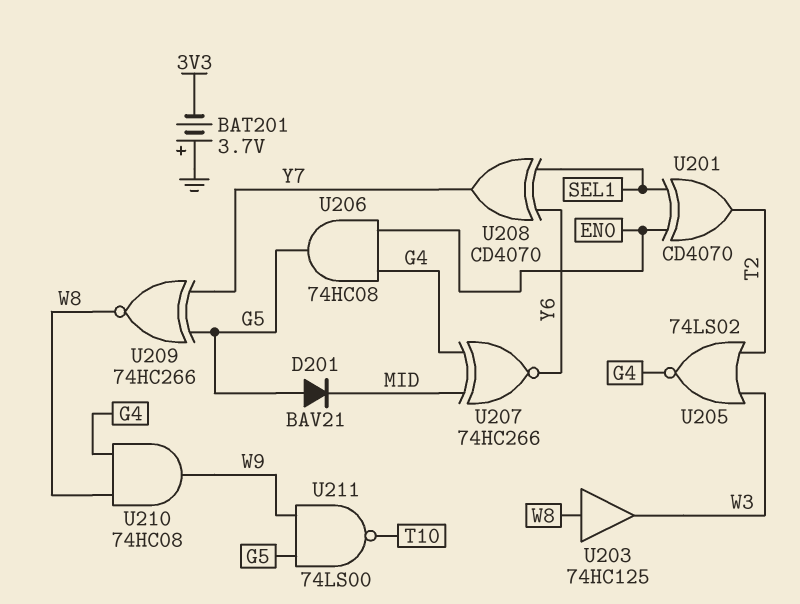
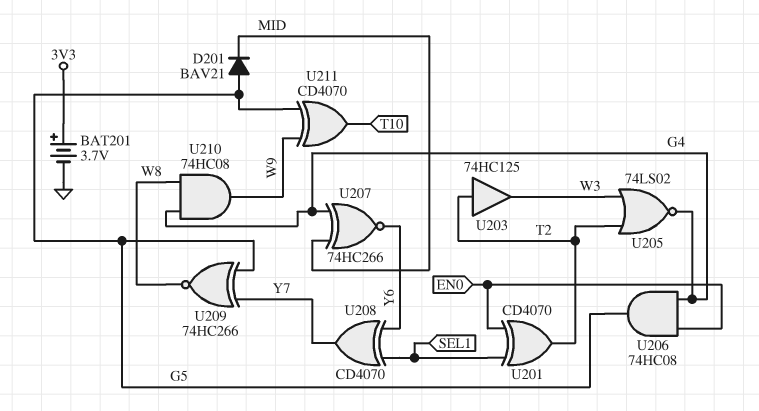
BAT201: 3.7V (plus GND, minus 3V3) -> 3.7V (plus 3V3, minus GND)
U203: buffer 74HC125 (in W8, out W3) -> buffer 74HC125 (in T2, out W3)
U211: NAND 74LS00 (in G5, in W9, out T10) -> XOR CD4070 (in G5, in W9, out T10)

